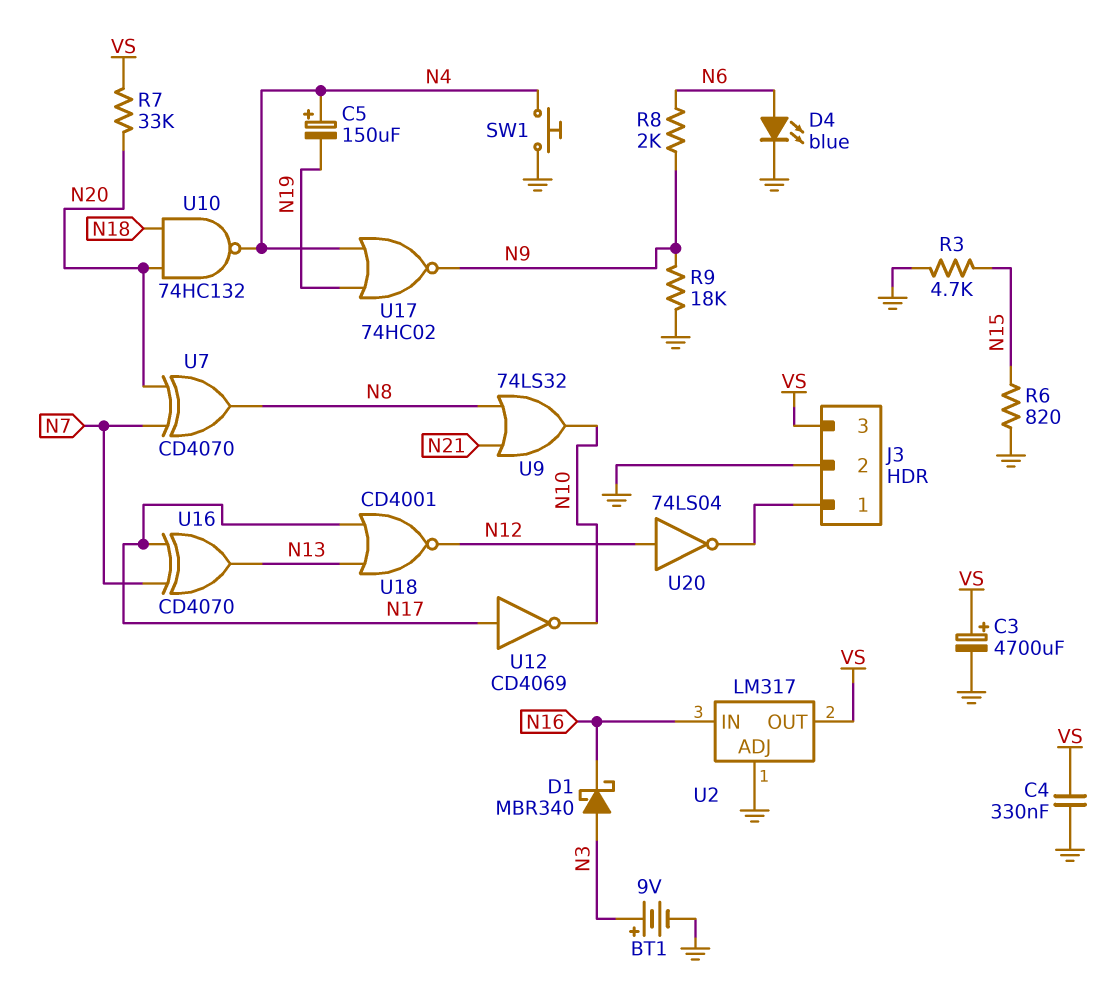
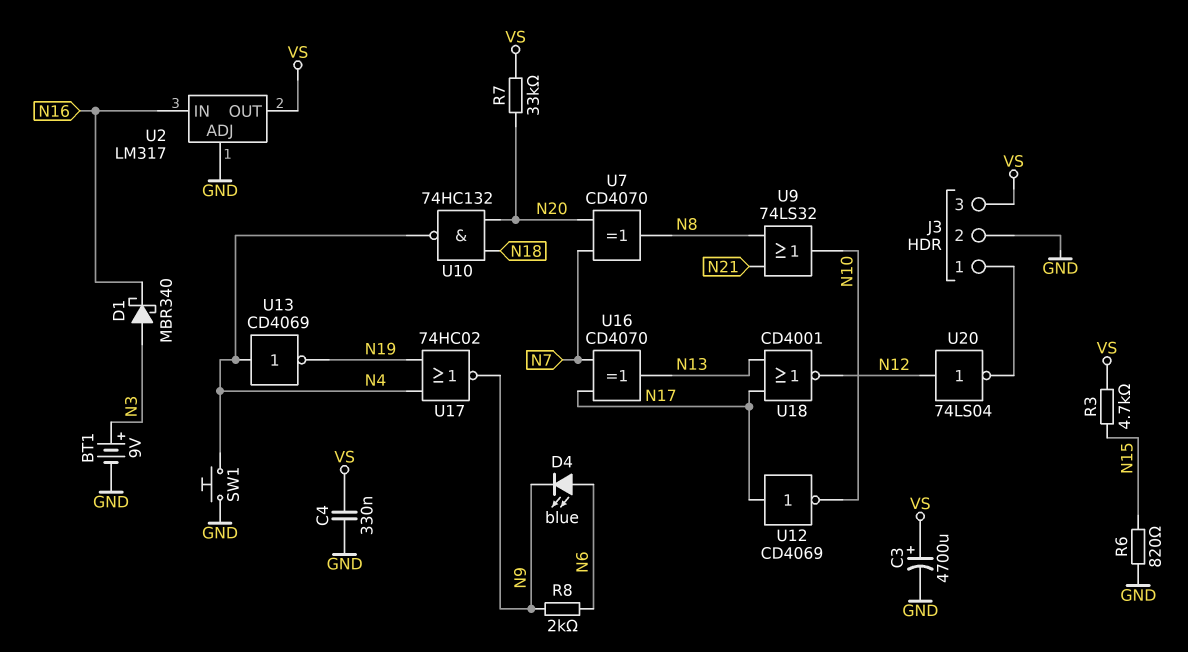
C5: 150uF (plus N4, minus N19) -> none
D4: LED blue (A N6, K GND) -> LED blue (A N6, K N9)
R3: 4.7k (GND, N15) -> 4.7k (N15, VS)
R9: 18k (GND, N9) -> none
U13: none -> NOT CD4069 (in N4, out N19)

